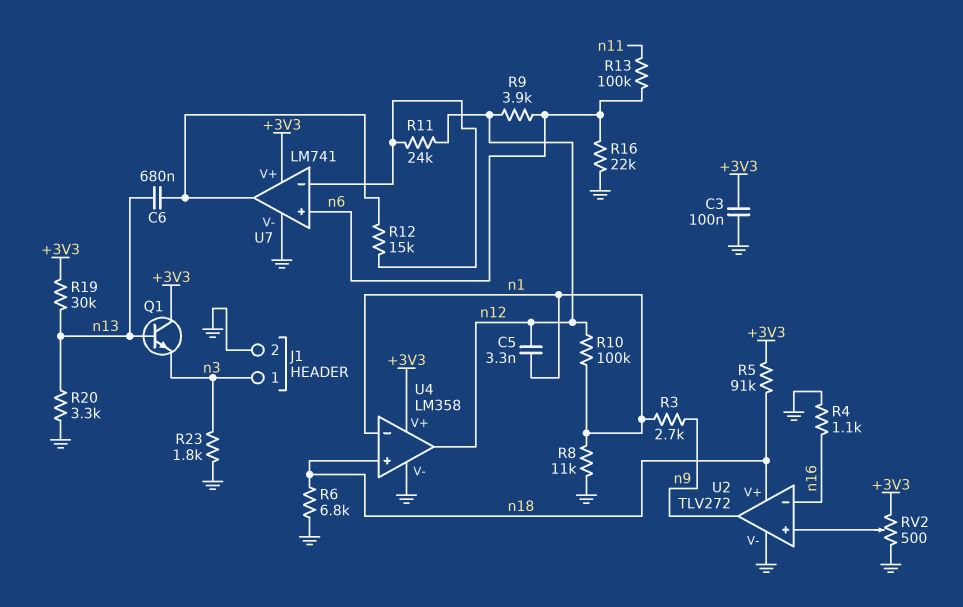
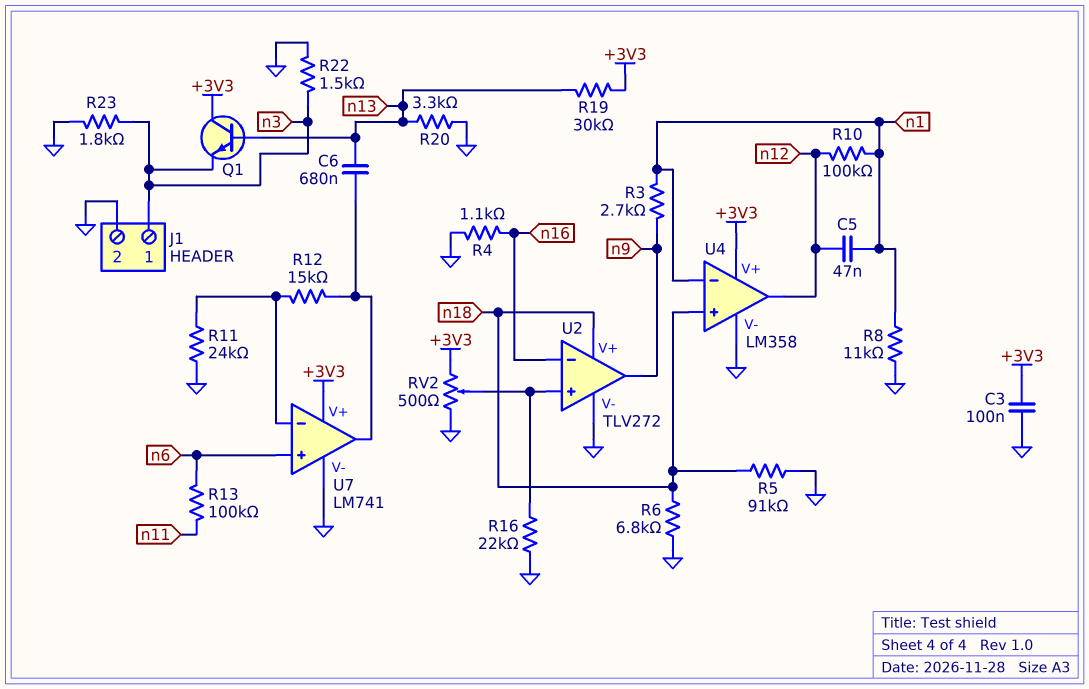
C5: 3.3nF (n1, n12) -> 47nF (n1, n12)
R5: 91k (+3V3, n18) -> 91k (GND, n18)
R9: 3.9k (n6, n12) -> none
R11: 24k (U7/in-, n12) -> 24k (GND, U7/in-)
R16: 22k (GND, n6) -> 22k (GND, U2/in+)
R22: none -> 1.5k (GND, n3)

